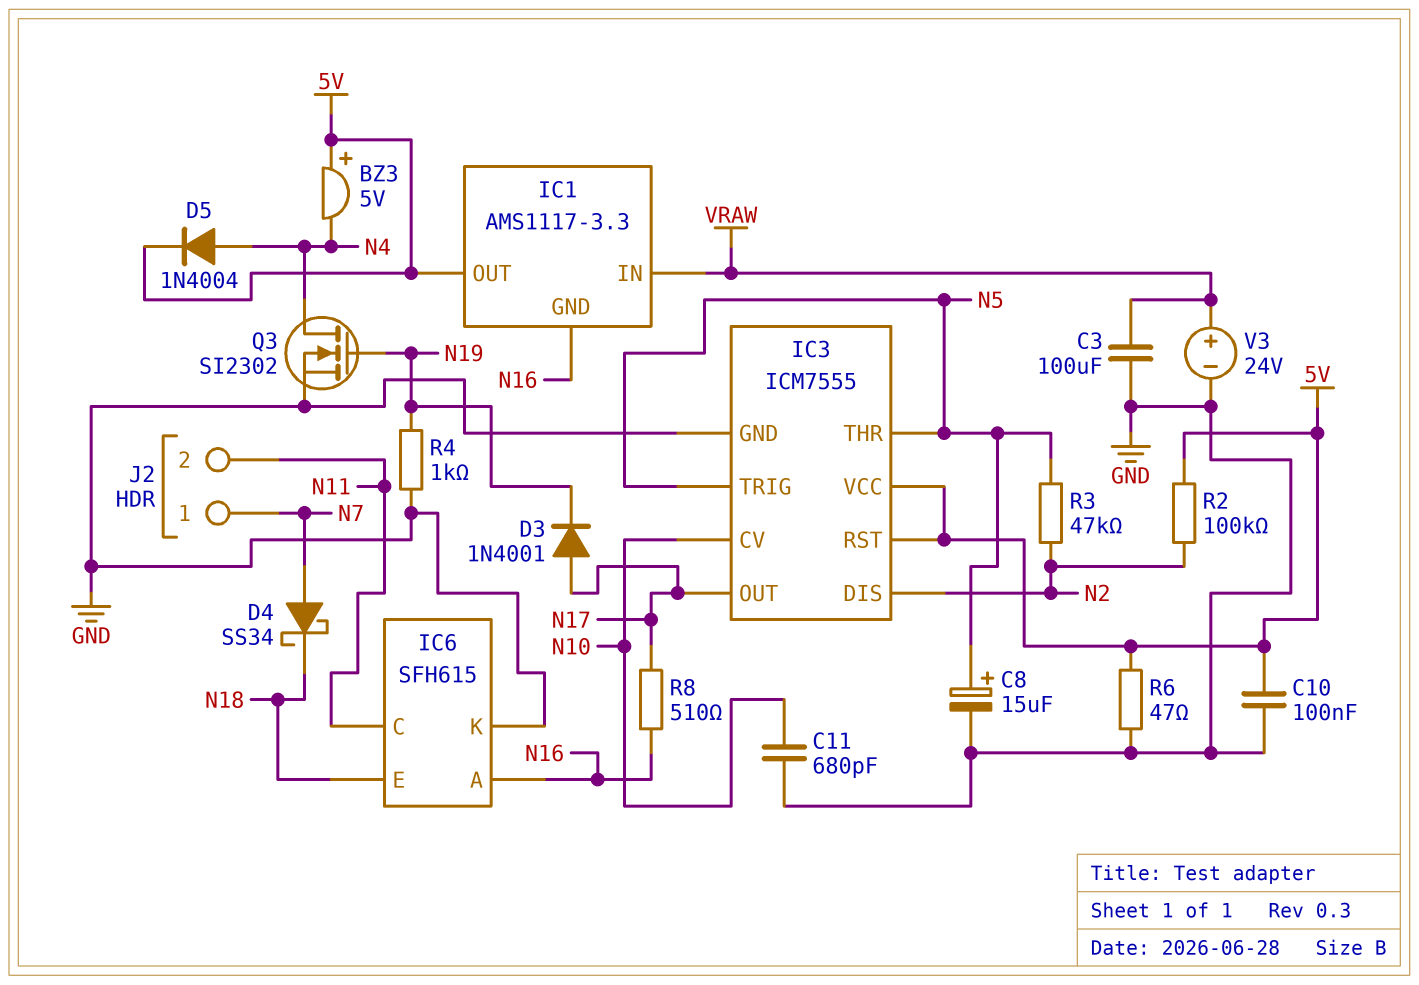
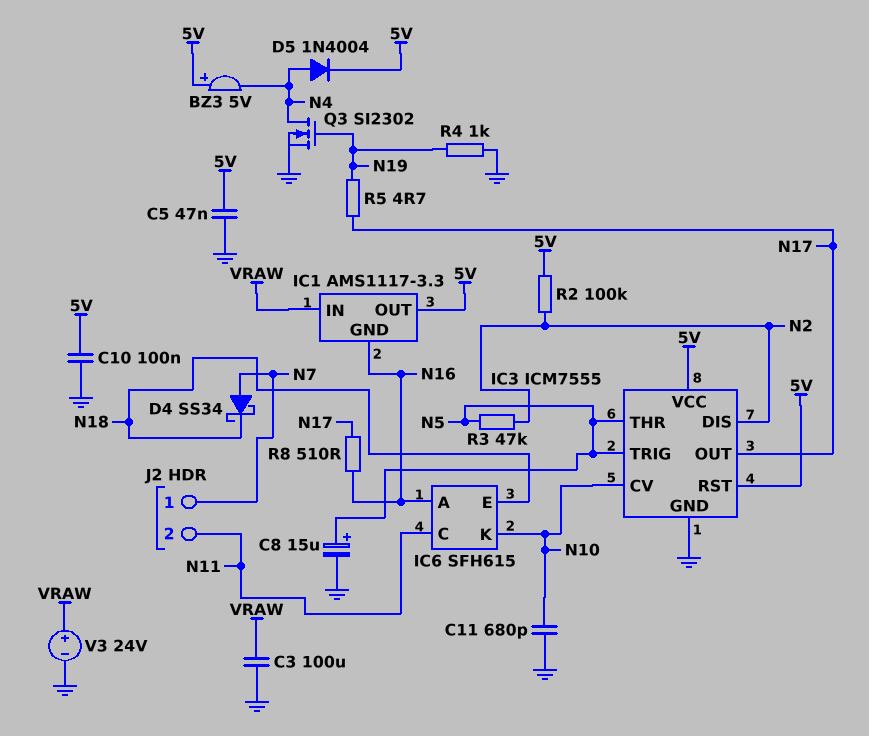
C5: none -> 47nF (5V, GND)
D3: diode 1N4001 (A N17, K N19) -> none
IC6 pin K: GND -> N10
R5: none -> 4.7 (N17, N19)
R6: 47 (5V, GND) -> none

